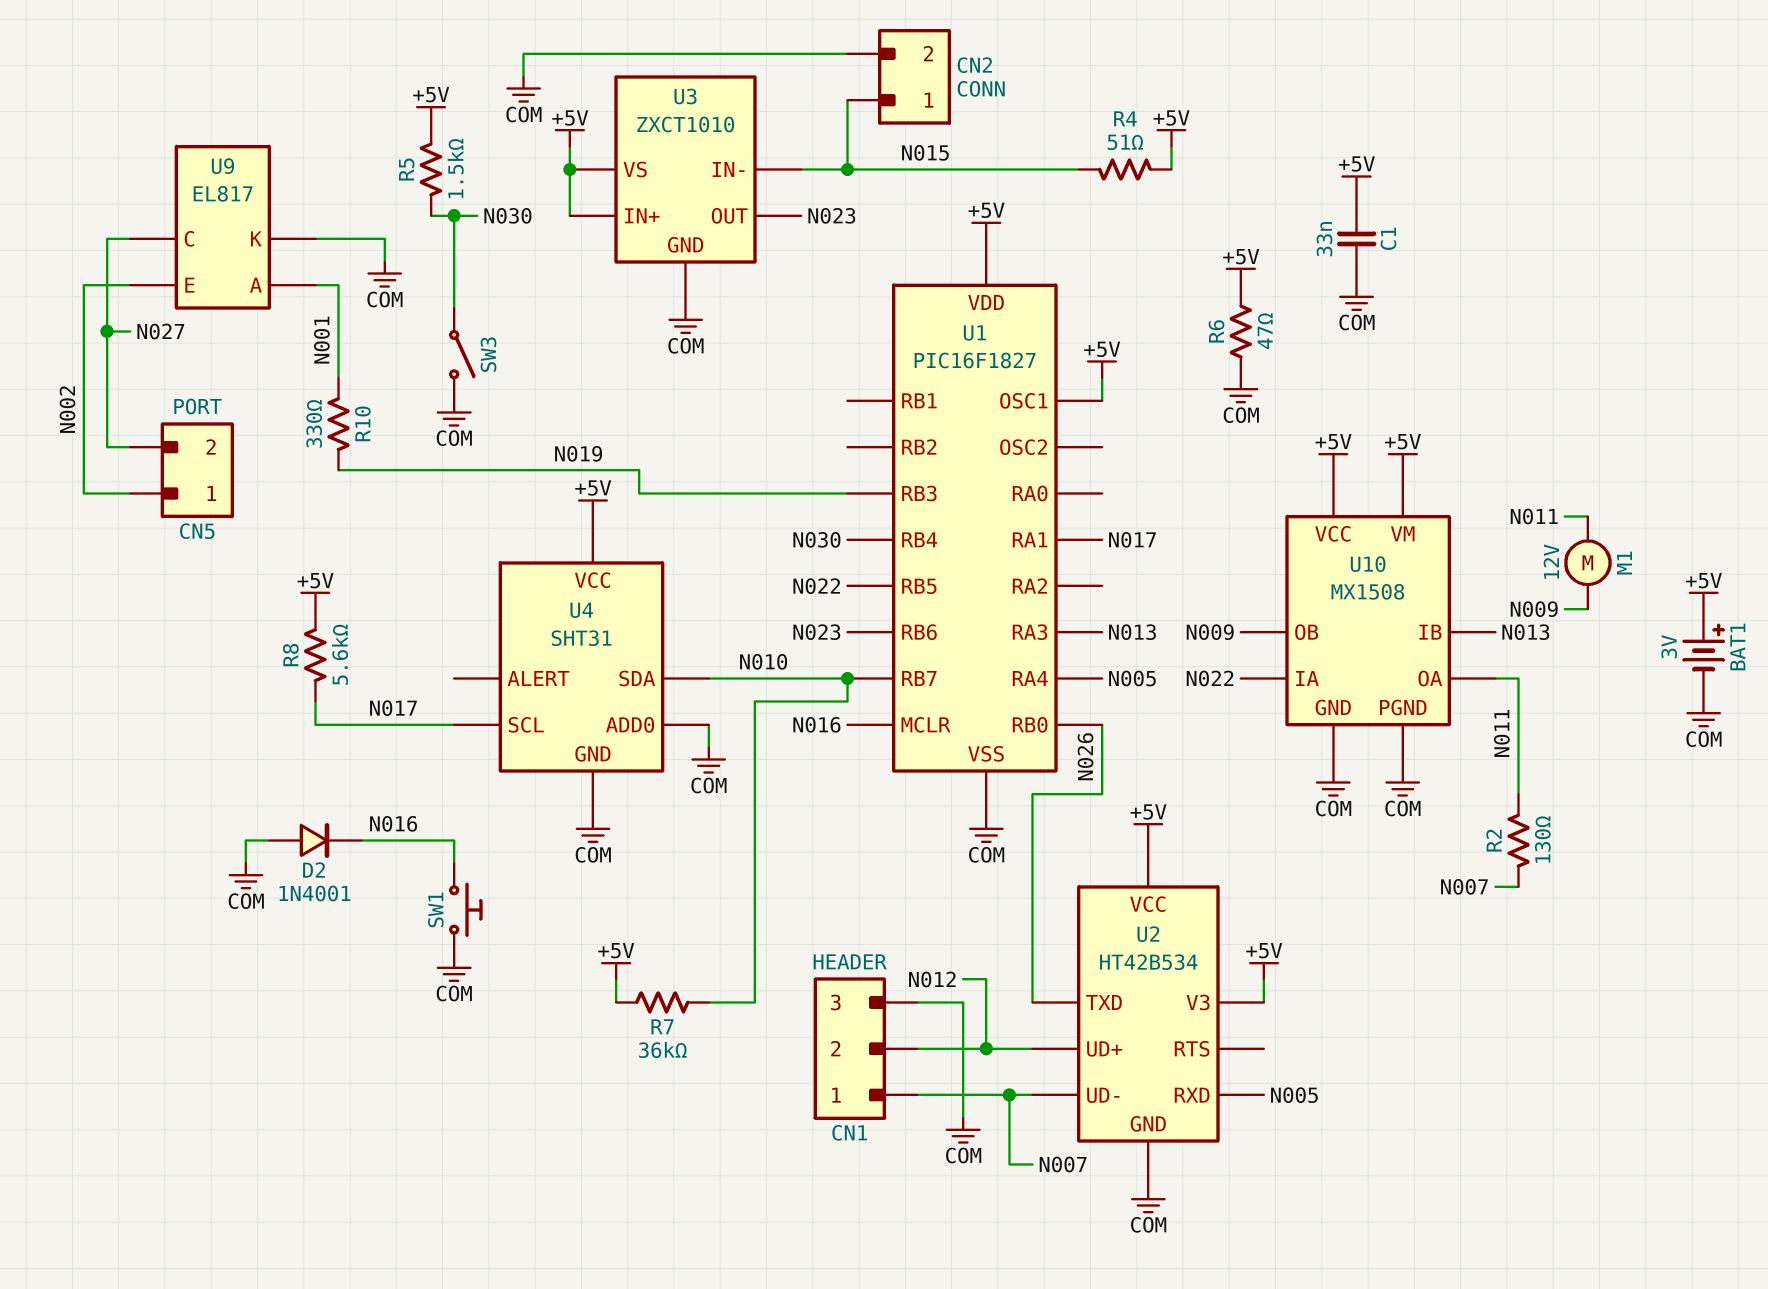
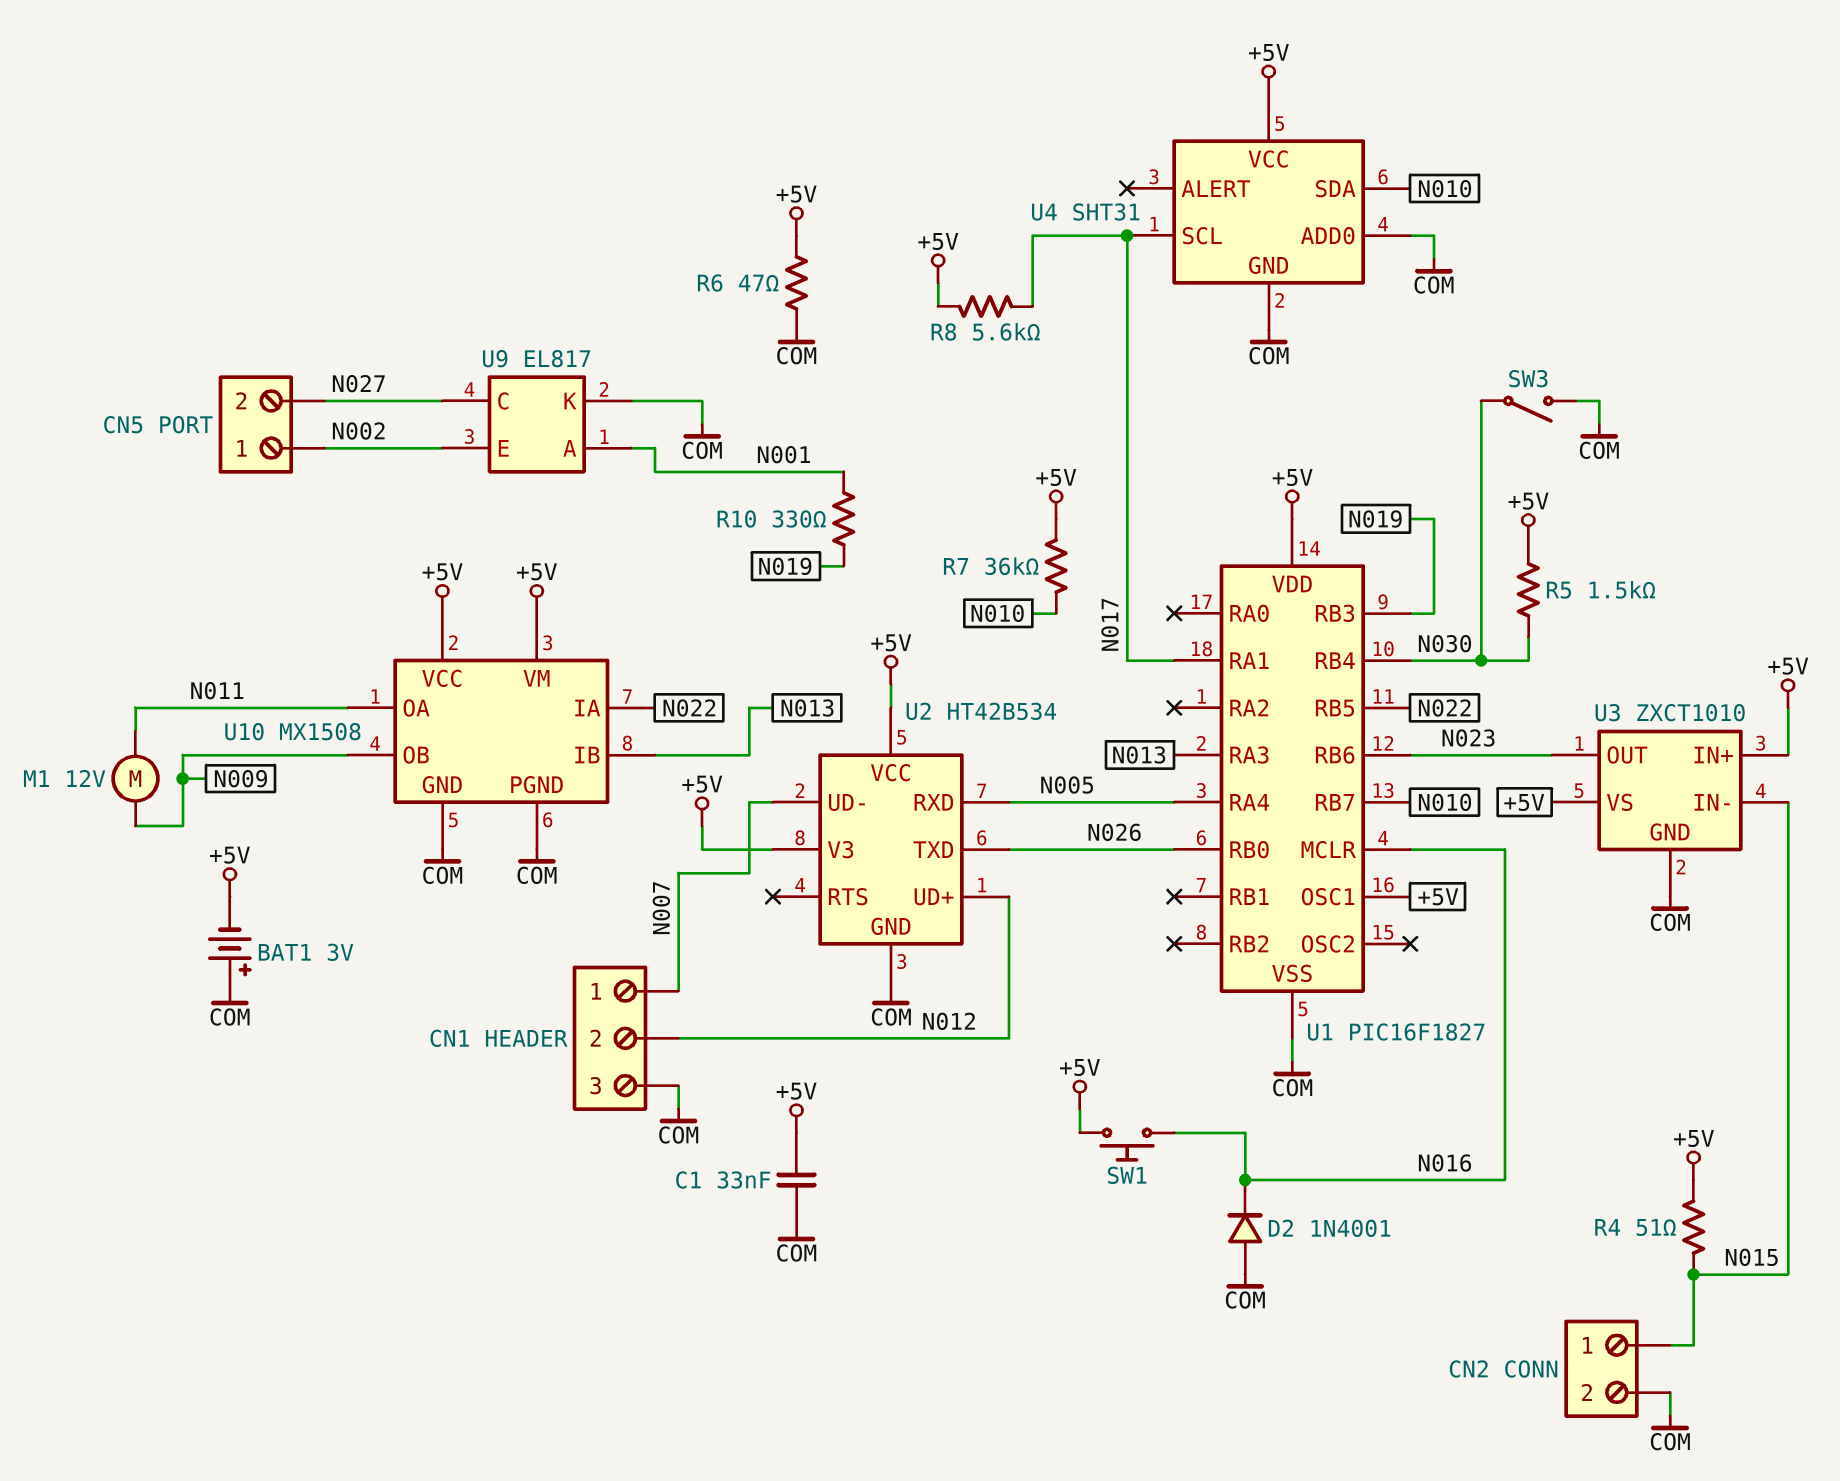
BAT1: 3V (plus +5V, minus COM) -> 3V (plus COM, minus +5V)
R2: 130 (N007, N011) -> none
SW1: button (COM, N016) -> button (+5V, N016)

